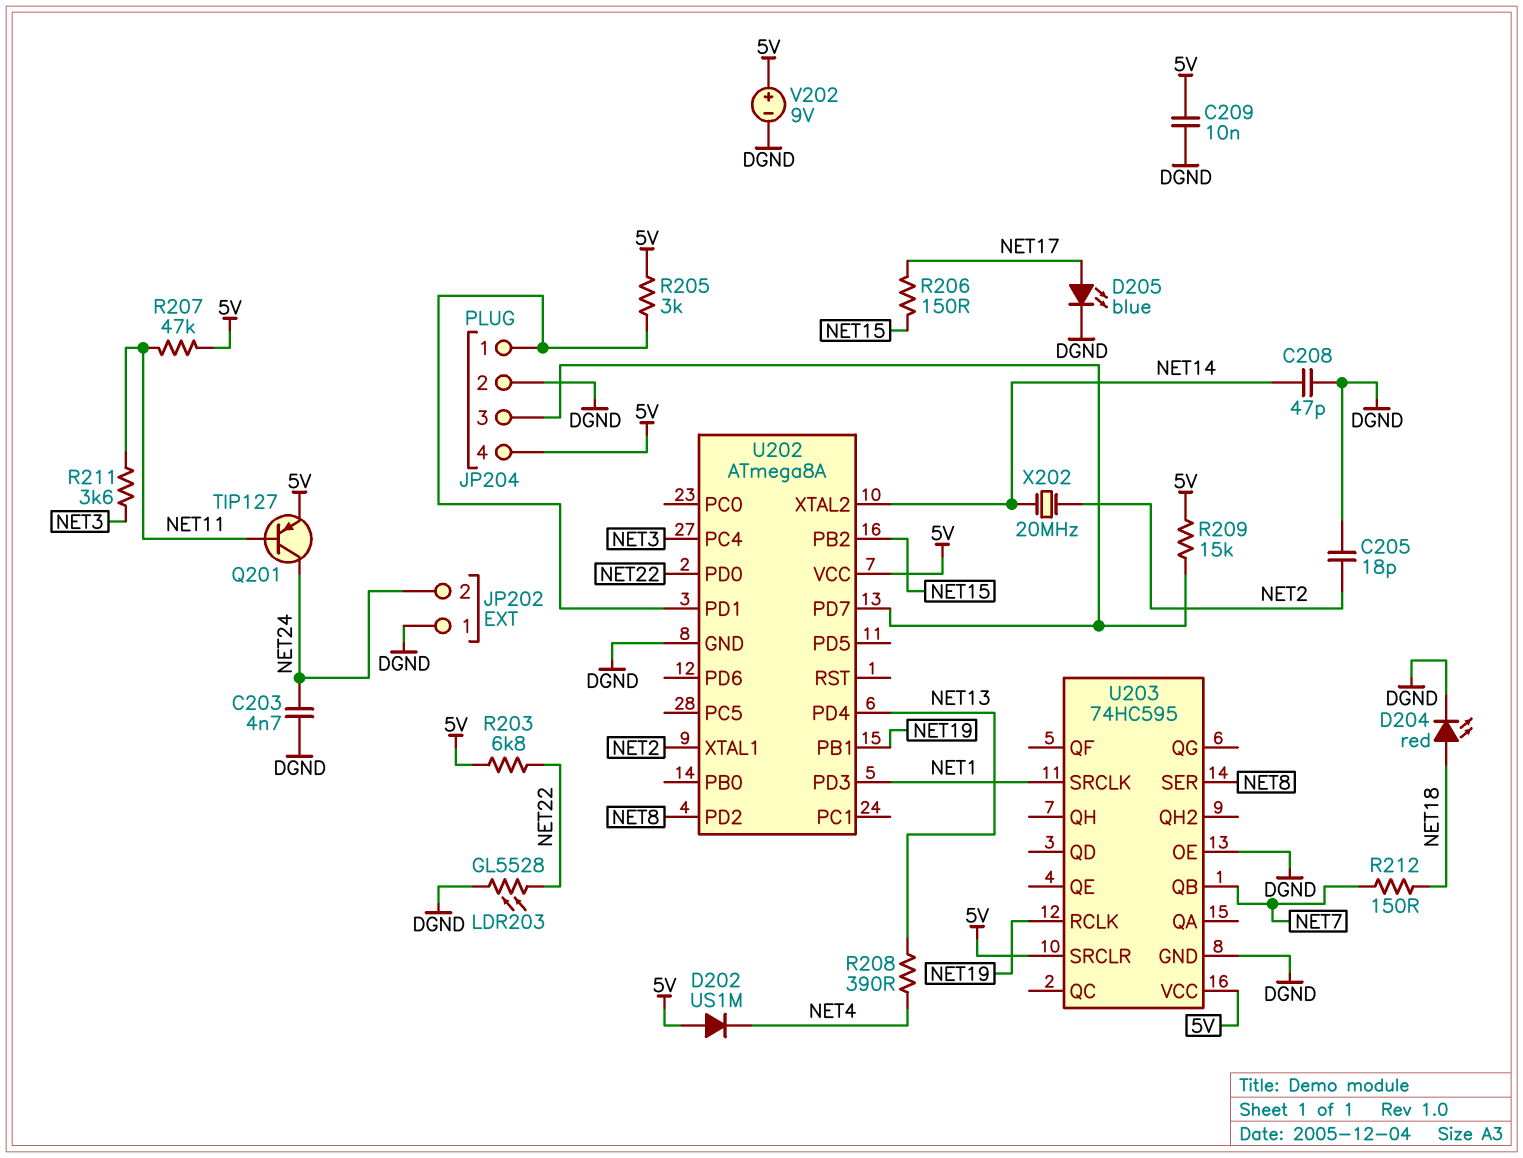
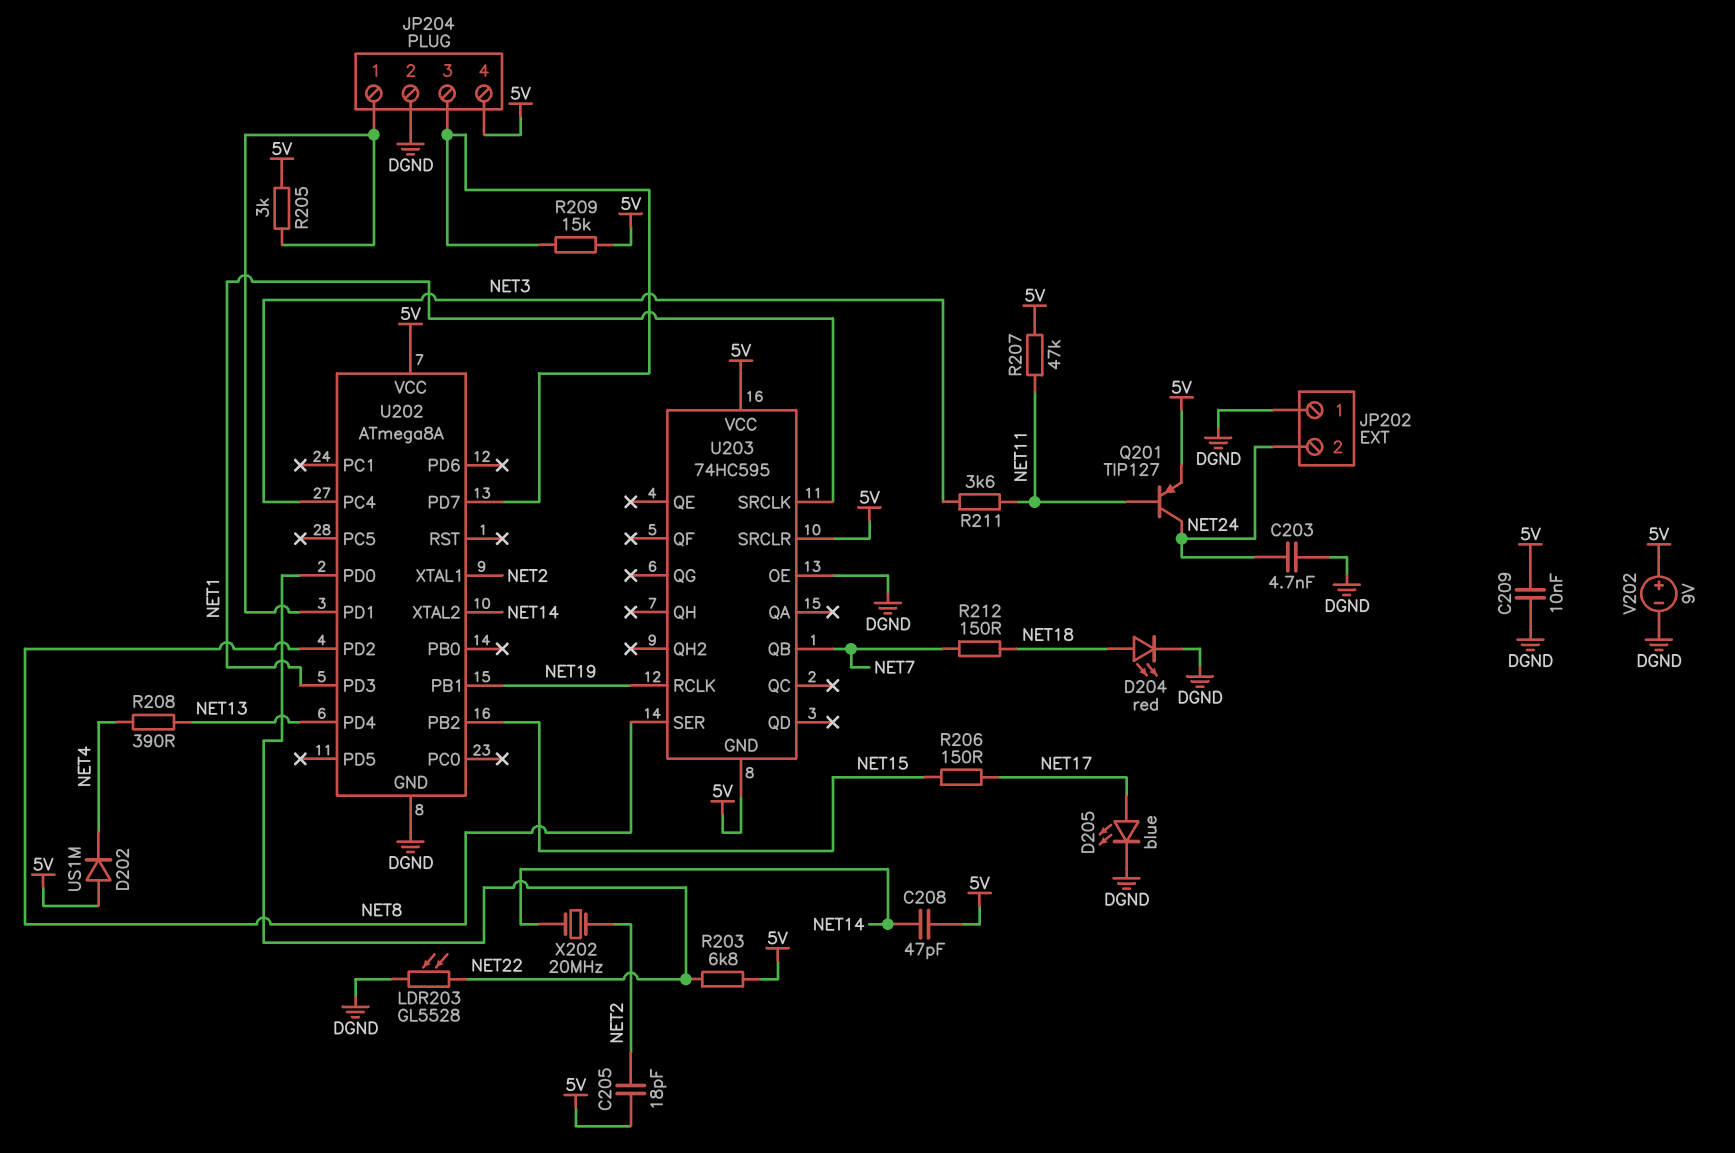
C205: 18pF (DGND, NET2) -> 18pF (5V, NET2)
C208: 47pF (DGND, NET14) -> 47pF (5V, NET14)
U203 pin GND: DGND -> 5V

